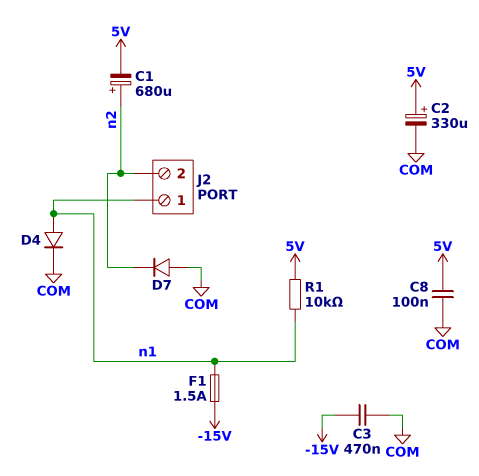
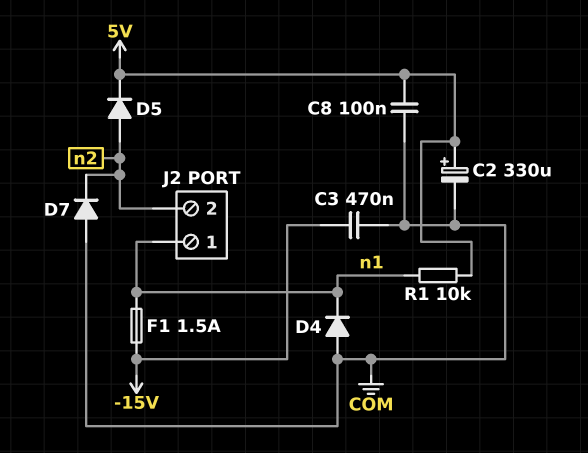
C1: 680uF (plus n2, minus 5V) -> none
D4: diode (A n1, K COM) -> diode (A COM, K n1)
D5: none -> diode (A n2, K 5V)

